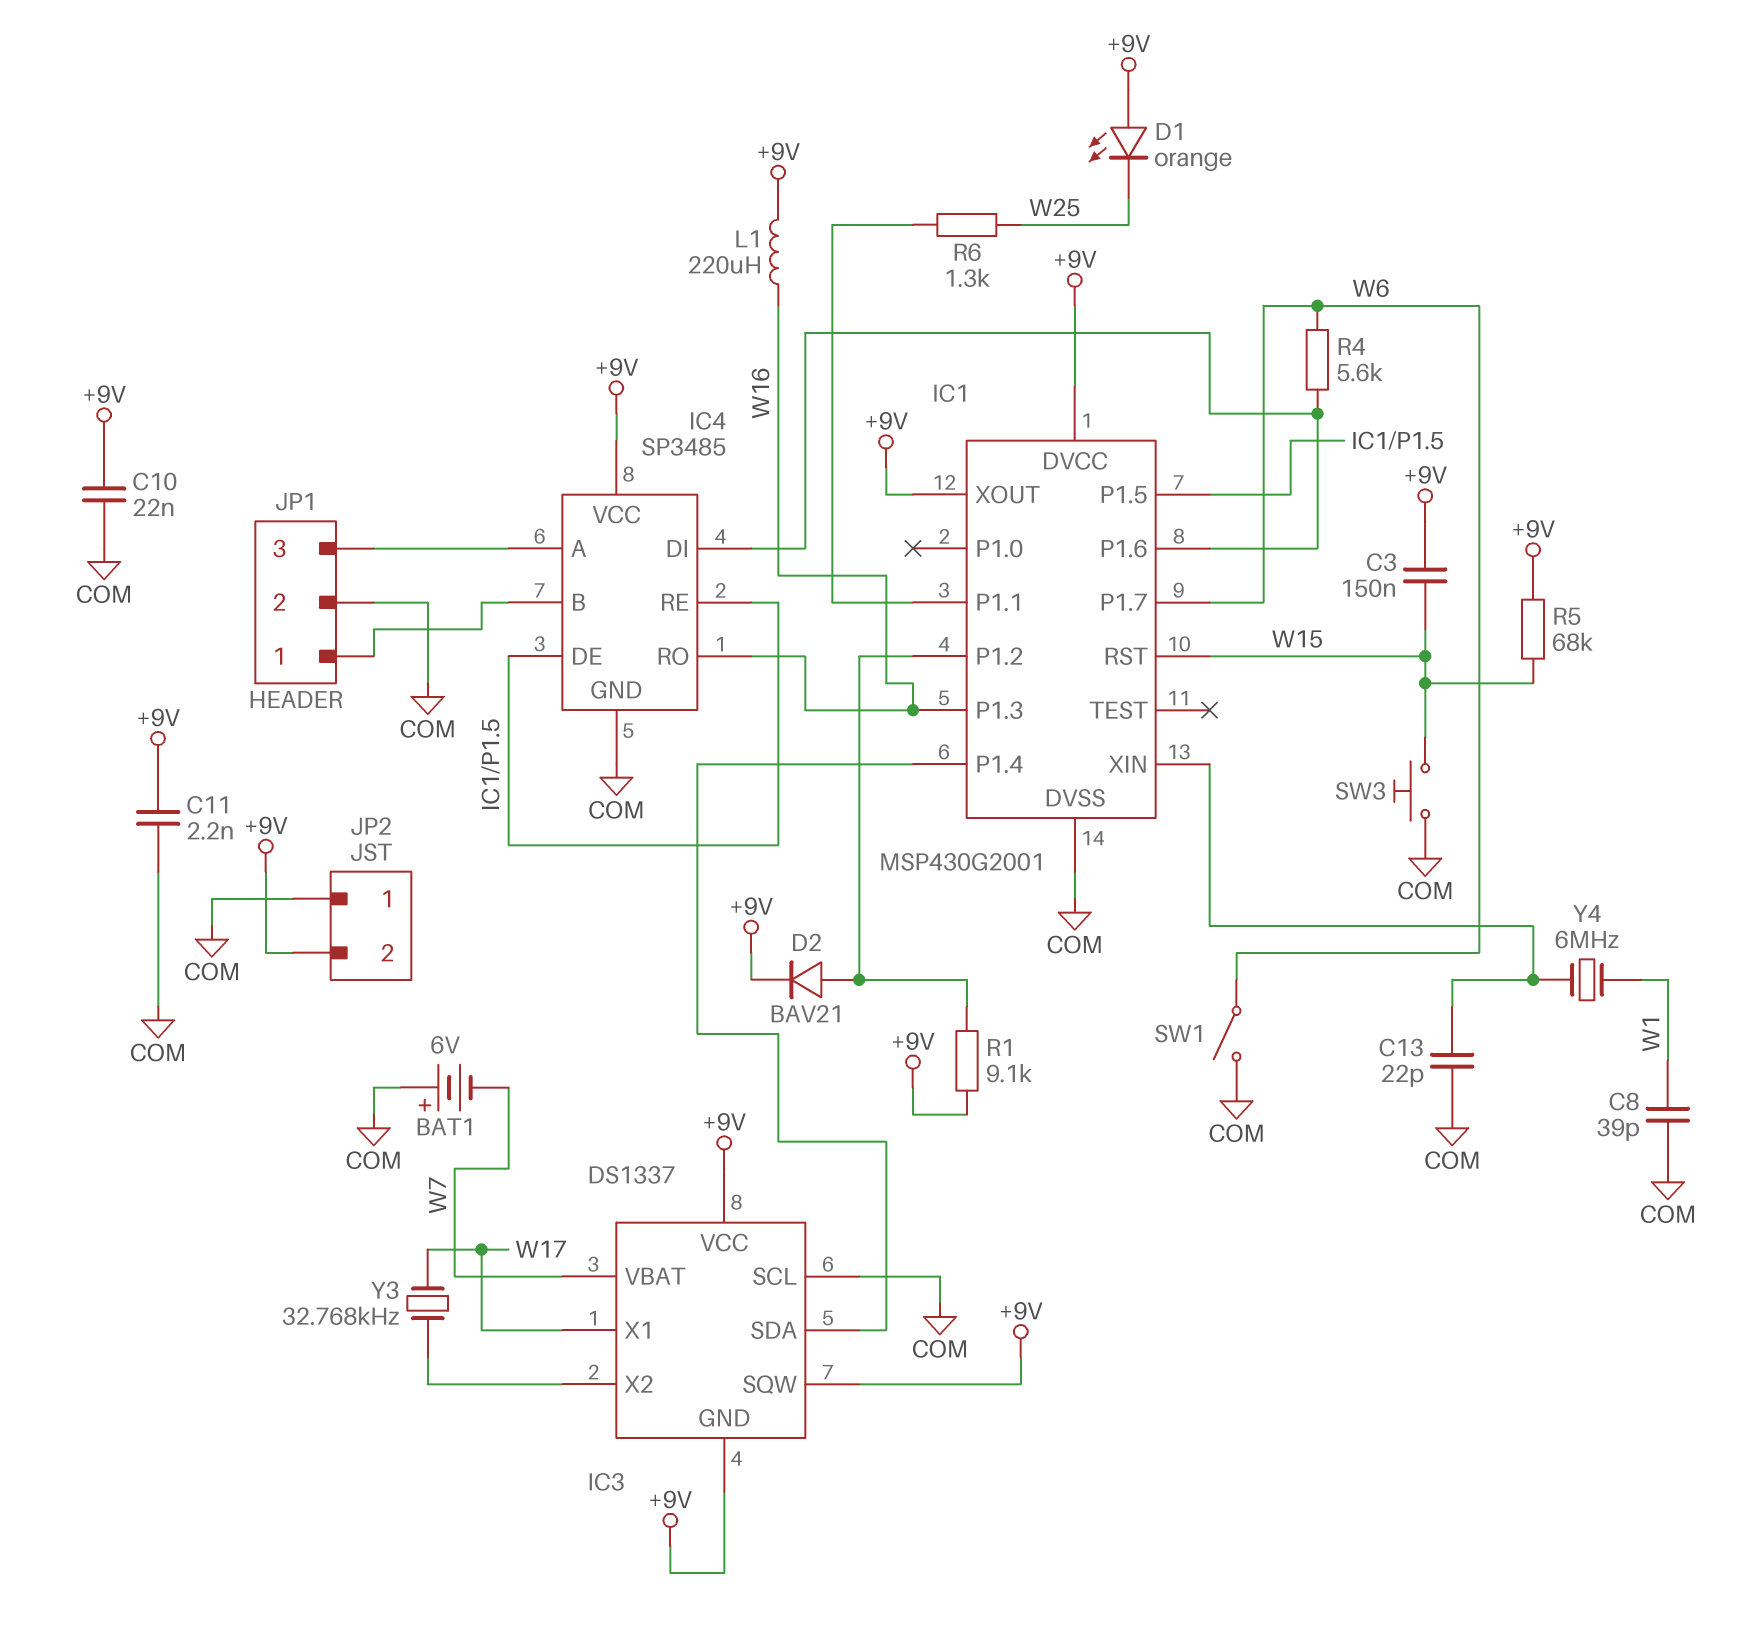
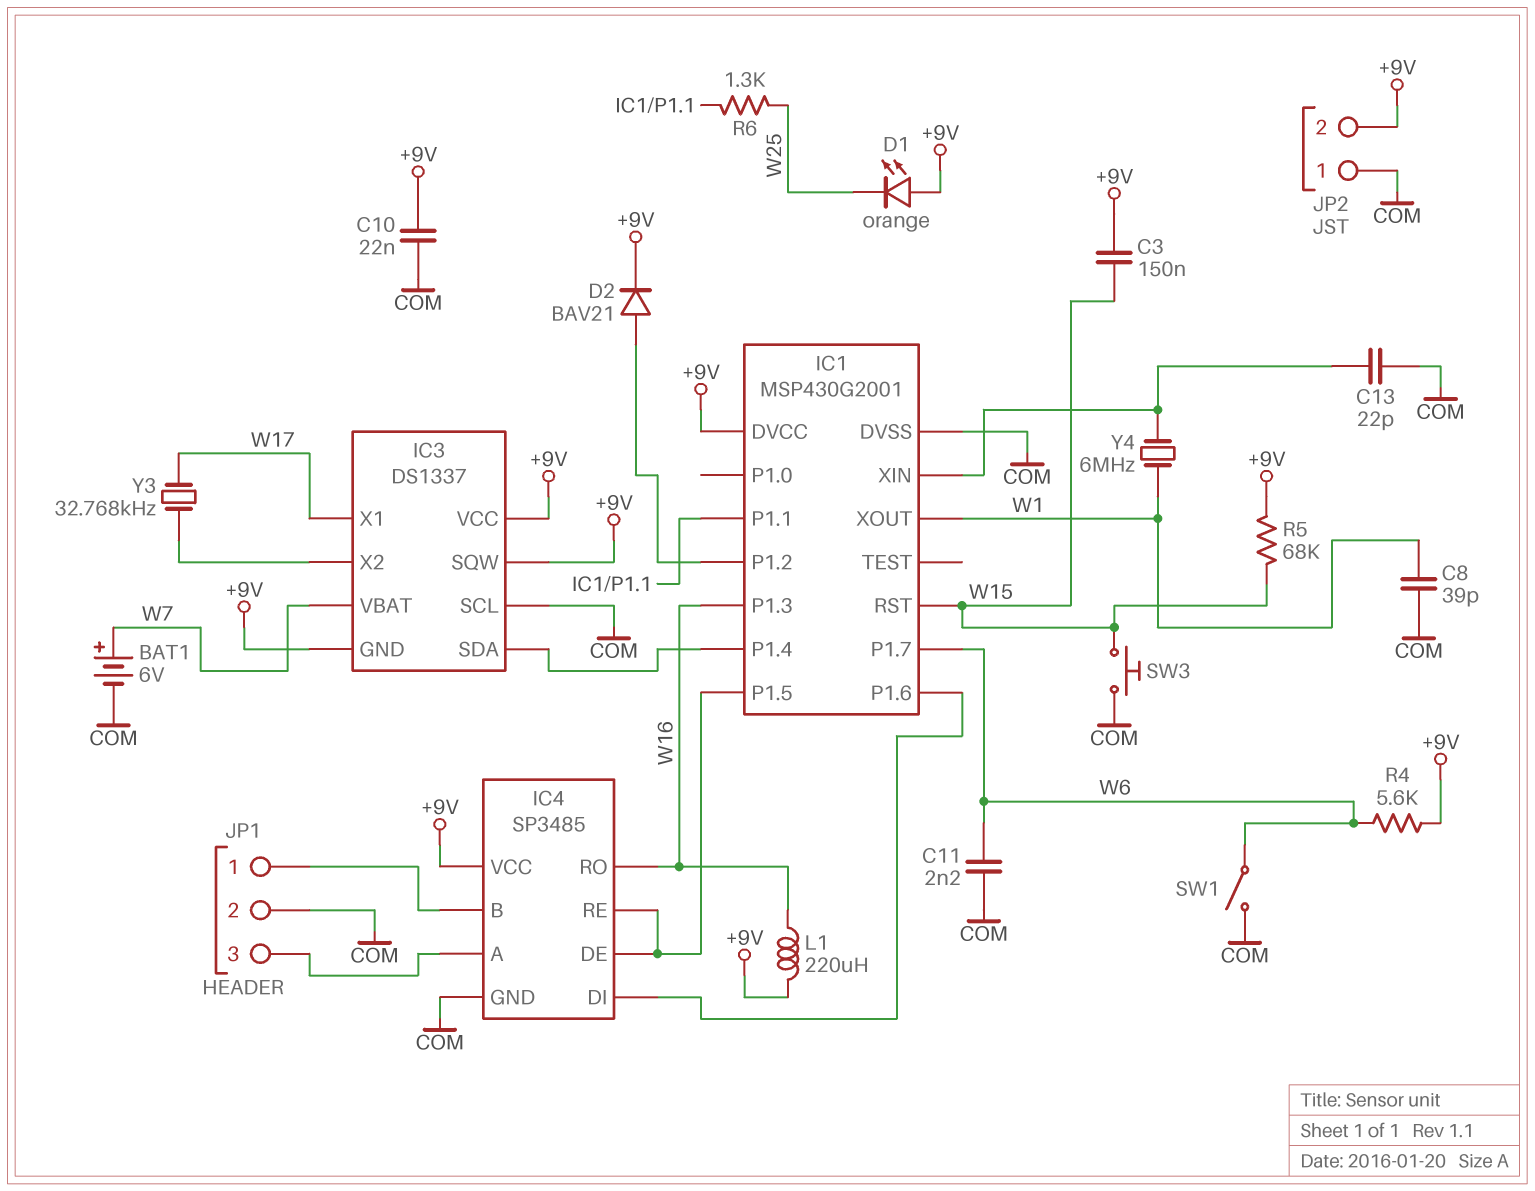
BAT1: 6V (plus COM, minus W7) -> 6V (plus W7, minus COM)
C11: 2.2nF (+9V, COM) -> 2.2nF (COM, W6)
IC1 pin XOUT: +9V -> W1
R1: 9.1k (+9V, IC1/P1.2) -> none
R4: 5.6k (IC1/P1.6, W6) -> 5.6k (+9V, W6)

